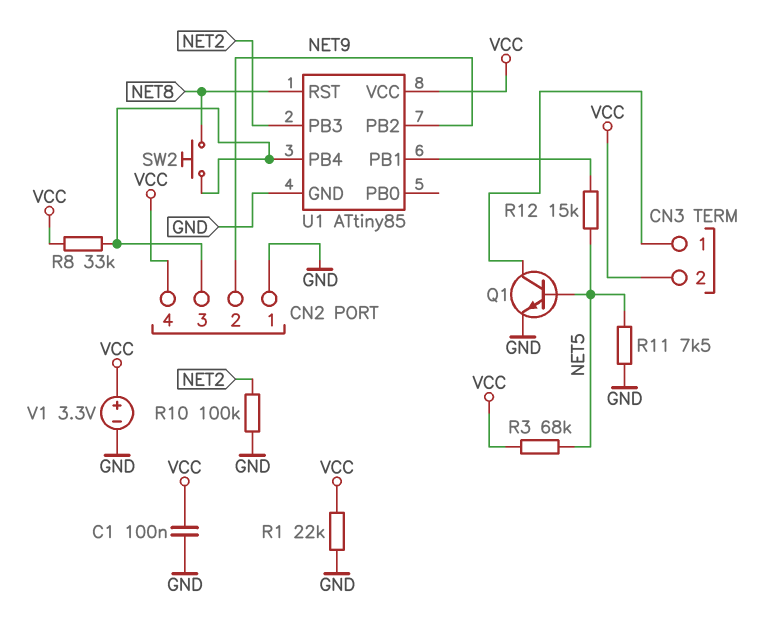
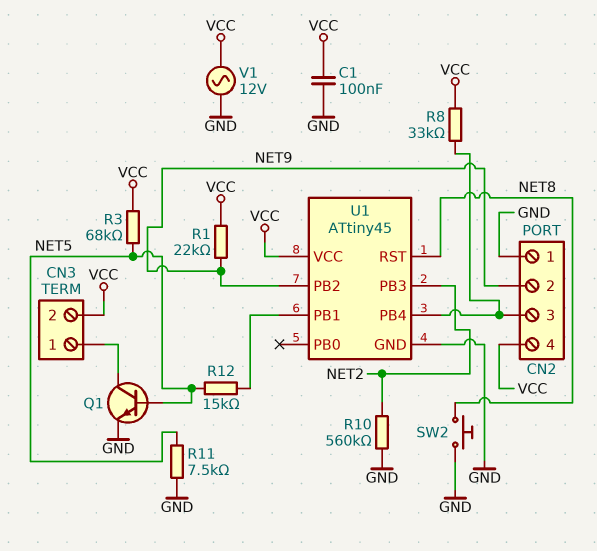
R1: 22k (GND, VCC) -> 22k (NET9, VCC)
R10: 100k (GND, NET2) -> 560k (GND, NET2)
SW2: button (CN2/3, NET8) -> button (GND, NET8)
U1: ATtiny85 -> ATtiny45
V1: 3.3V (plus VCC, minus GND) -> AC 12V (GND, VCC)

